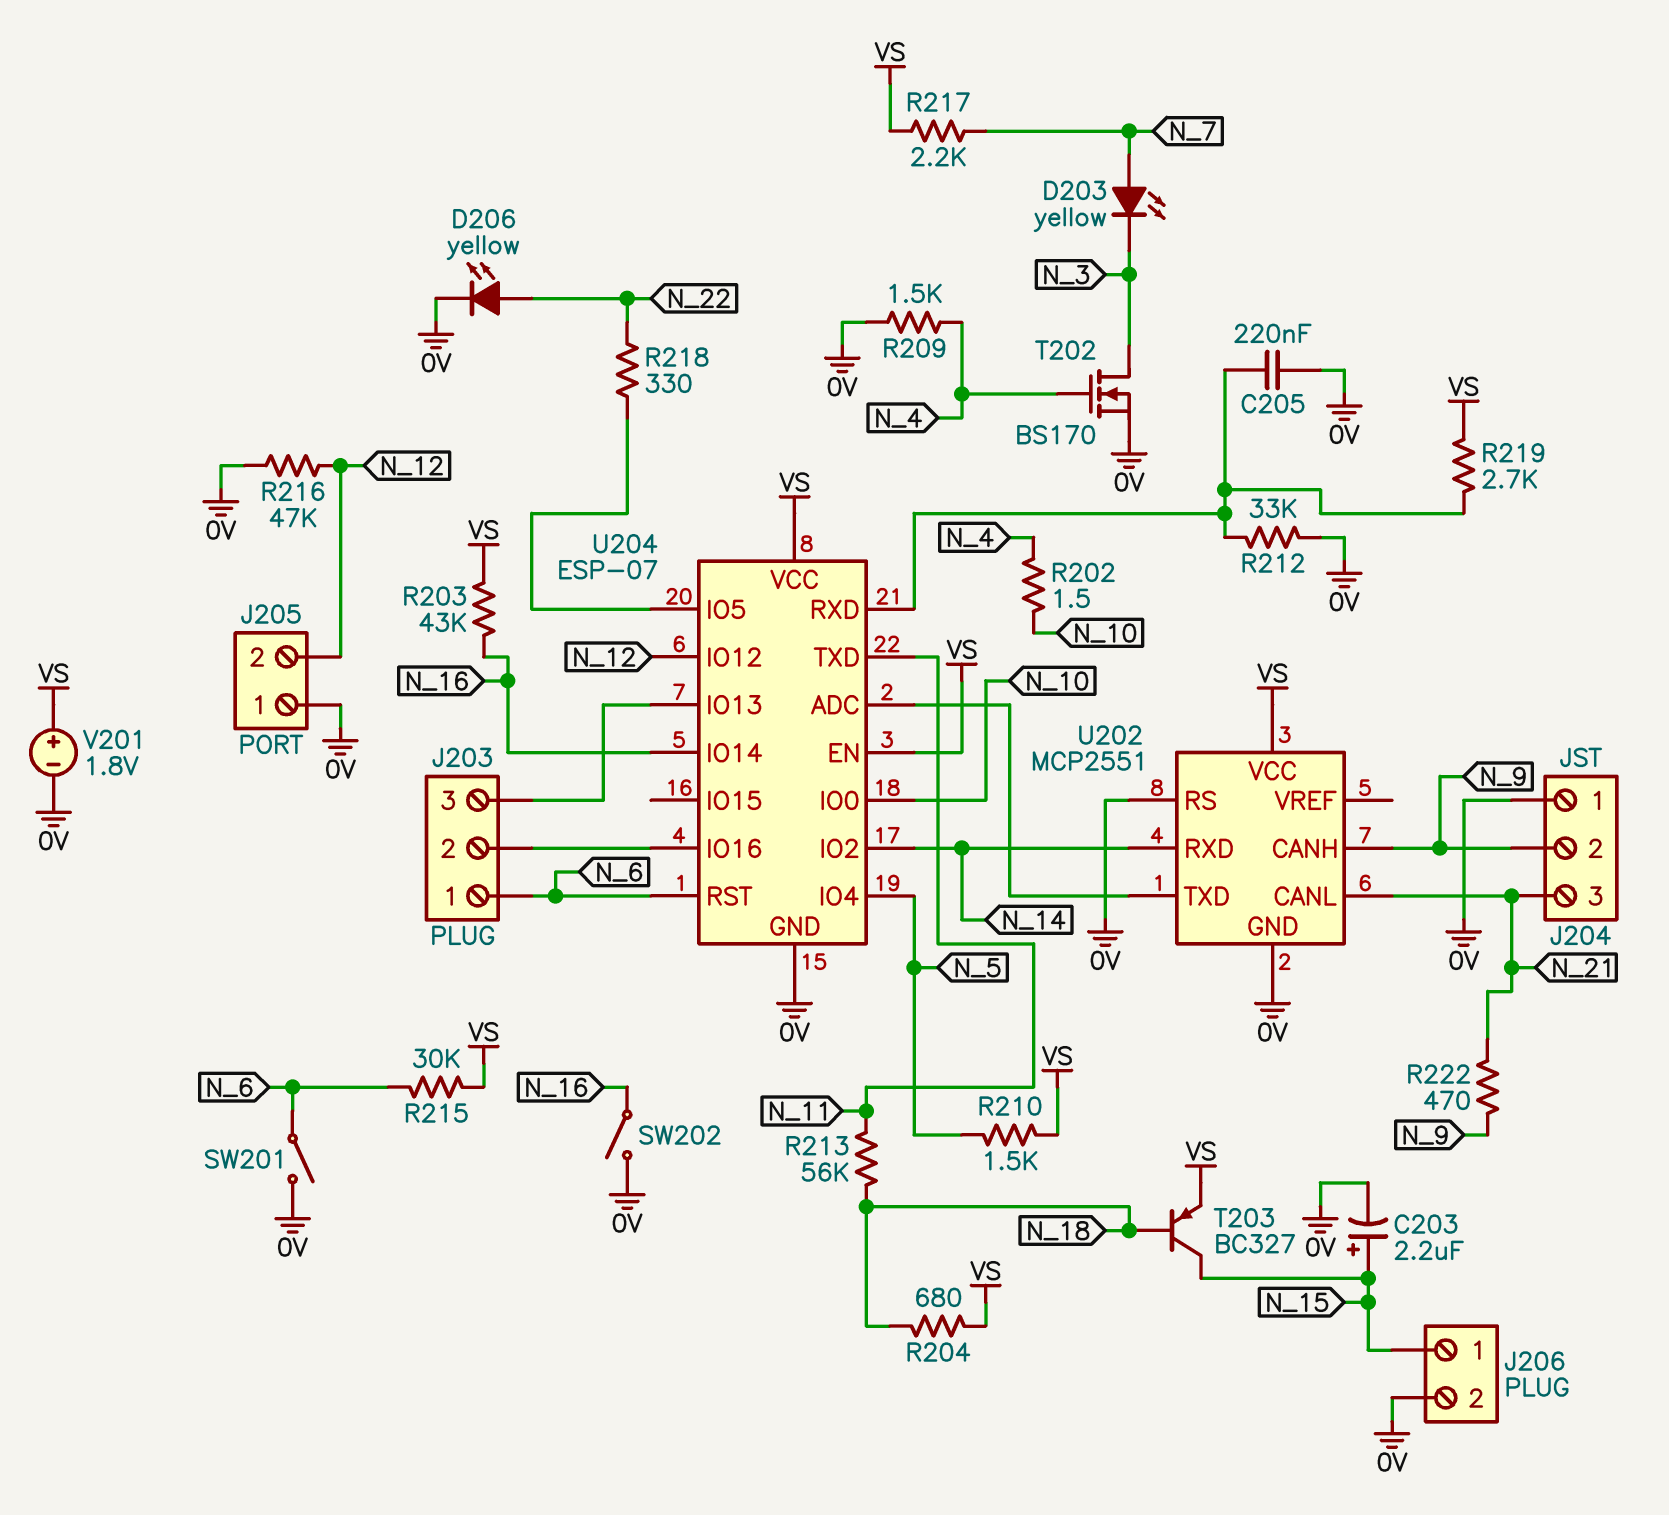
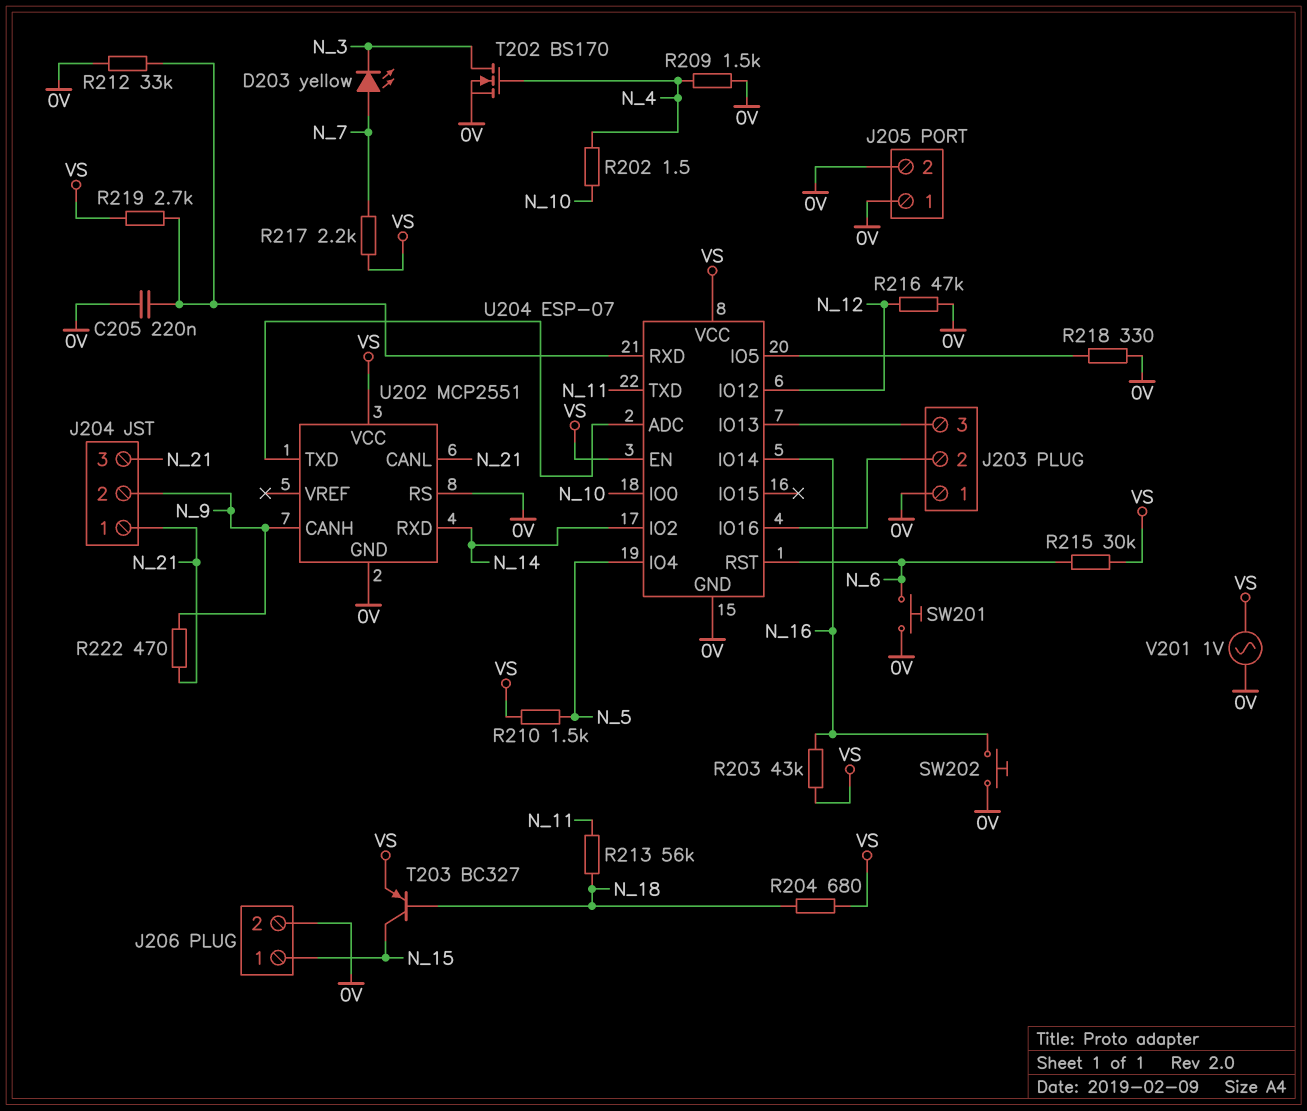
C203: 2.2uF (plus N_15, minus 0V) -> none
D206: LED yellow (A N_22, K 0V) -> none
J203 pin 1: N_6 -> 0V
J204 pin 1: 0V -> N_21
J205 pin 2: N_12 -> 0V
R218: 330 (N_22, U204/IO5) -> 330 (0V, U204/IO5)
SW201: switch (0V, N_6) -> button (0V, N_6)
SW202: switch (0V, N_16) -> button (0V, N_16)
V201: 1.8V (plus VS, minus 0V) -> AC 1V (0V, VS)

